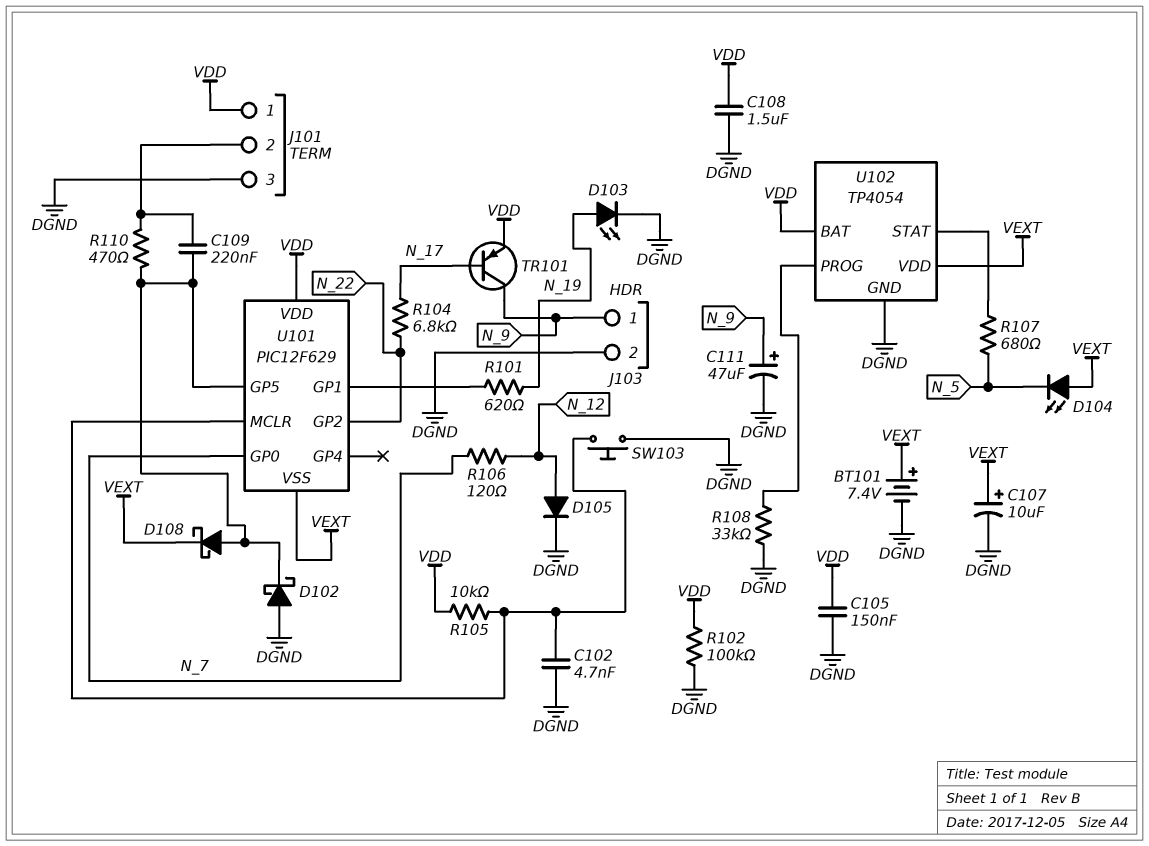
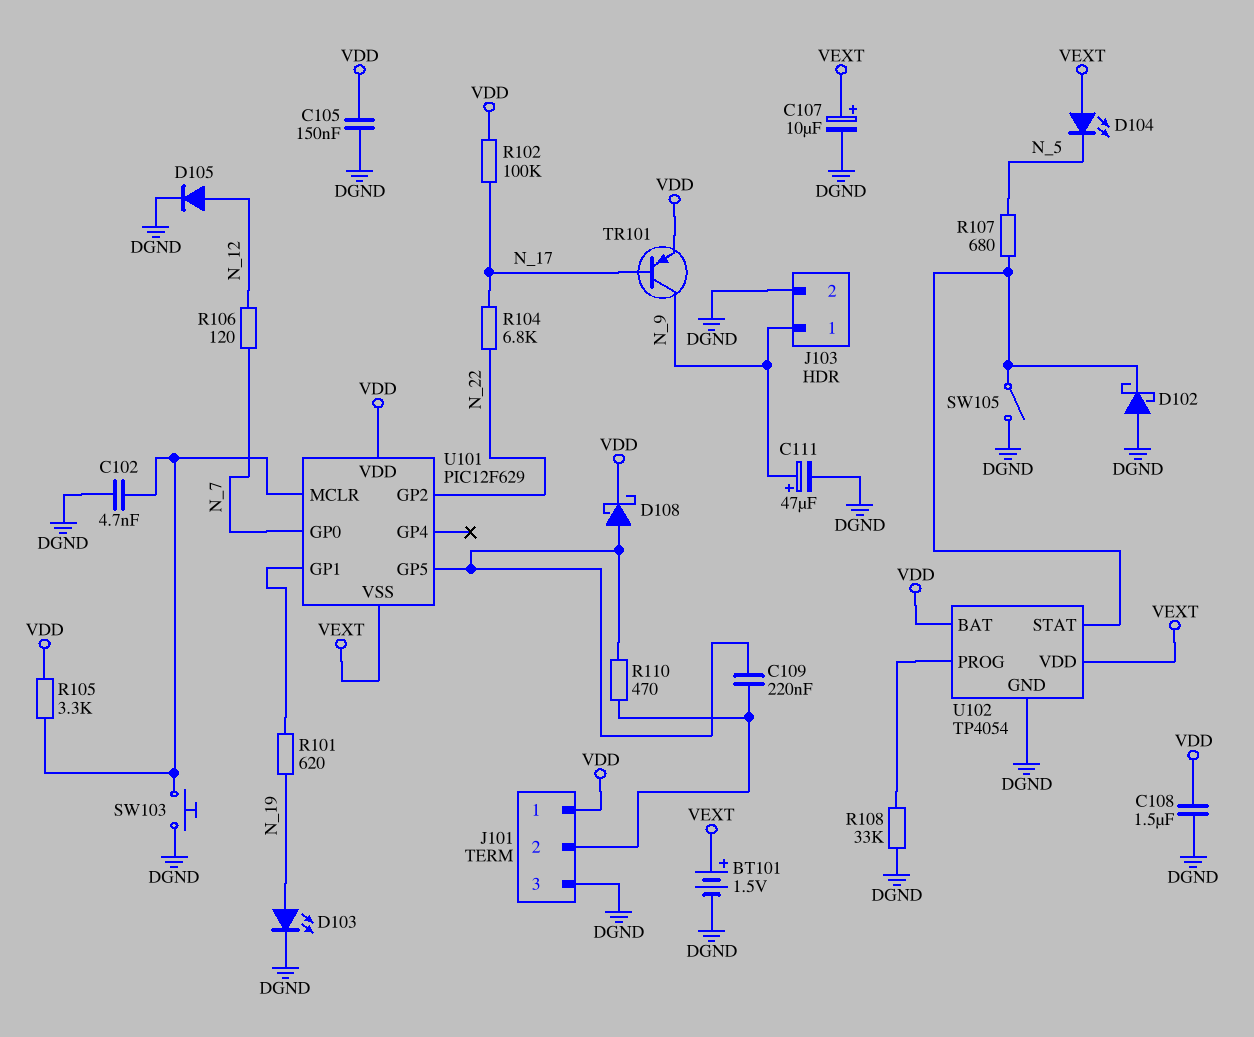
BT101: 7.4V (plus VEXT, minus DGND) -> 1.5V (plus VEXT, minus DGND)
D102: schottky (A DGND, K U101/GP5) -> schottky (A DGND, K U102/STAT)
D108: schottky (A U101/GP5, K VEXT) -> schottky (A U101/GP5, K VDD)
R102: 100k (DGND, VDD) -> 100k (N_17, VDD)
R105: 10k (U101/MCLR, VDD) -> 3.3k (U101/MCLR, VDD)
SW105: none -> switch (DGND, U102/STAT)

